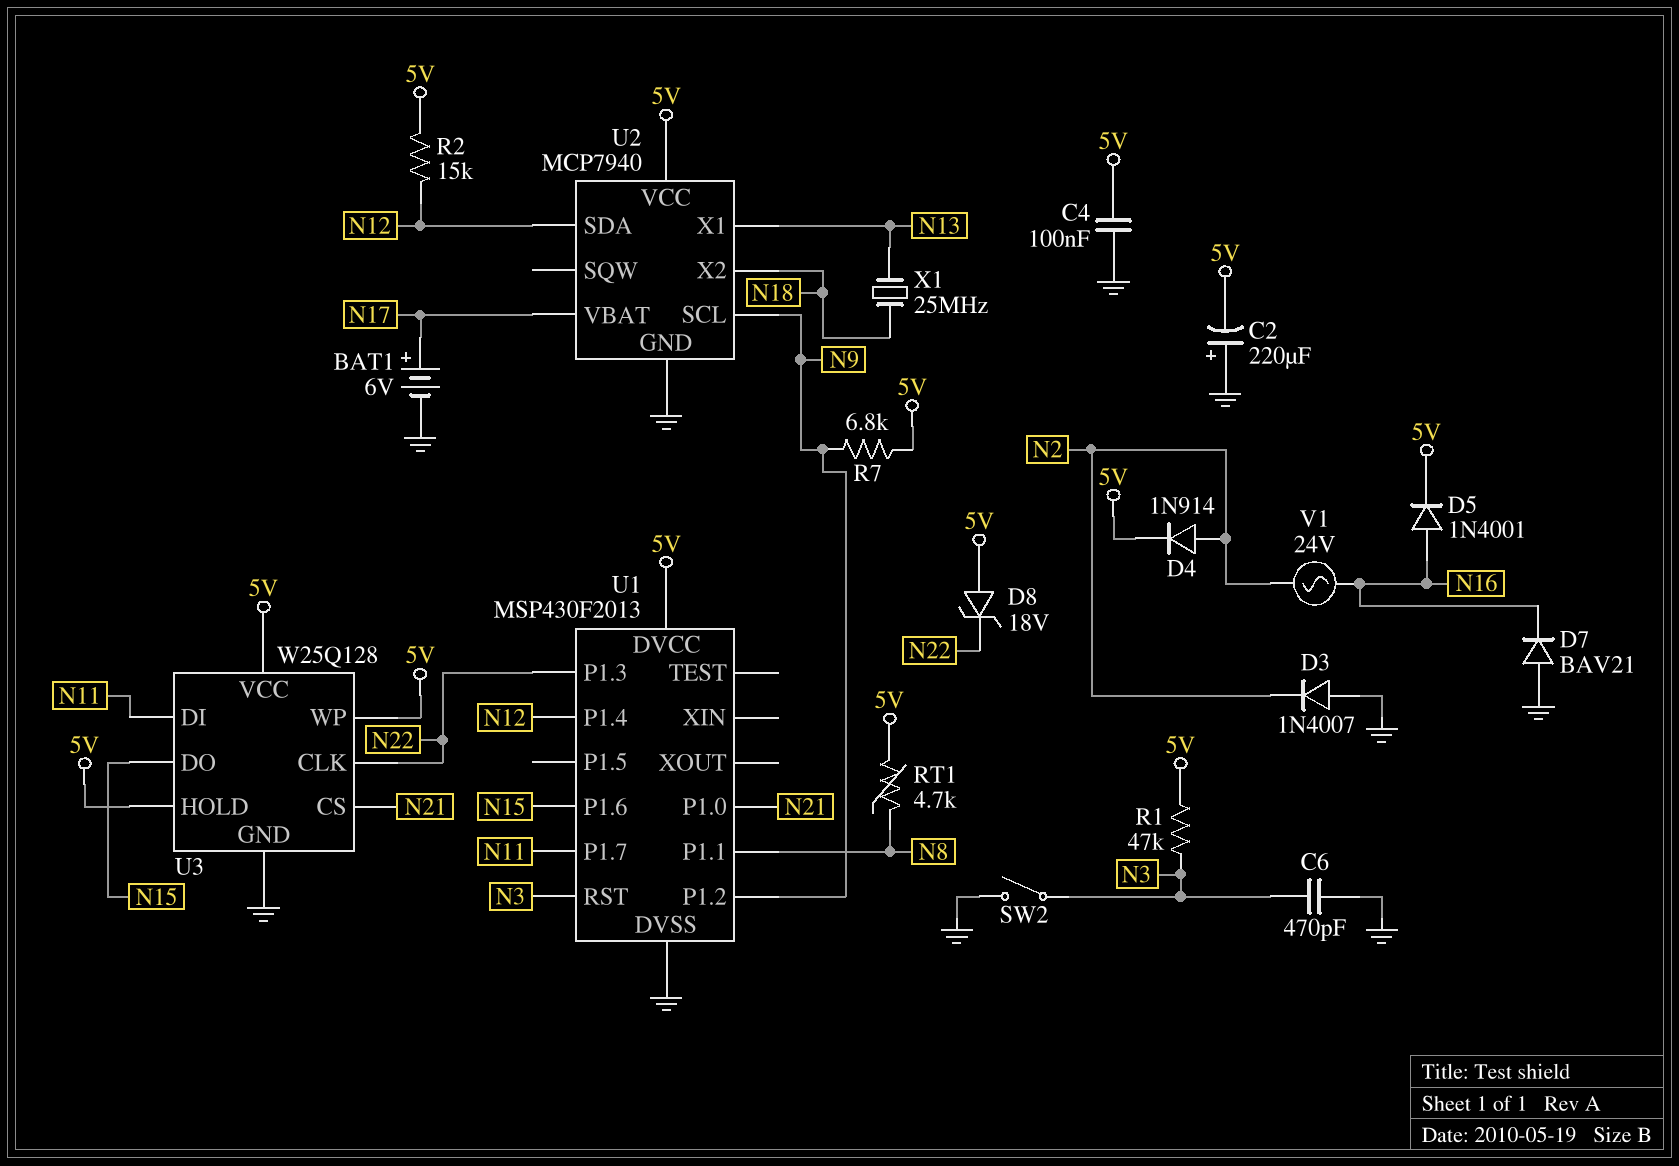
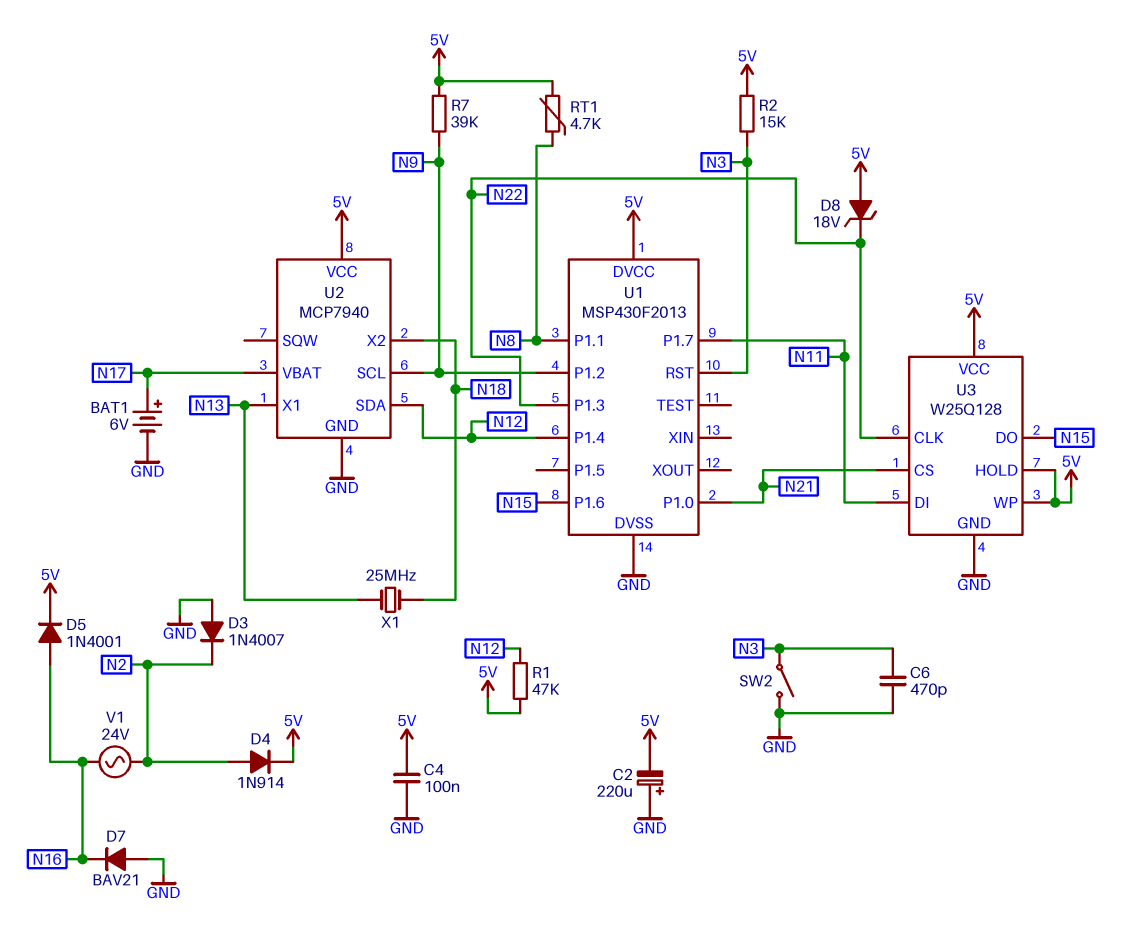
R1: 47k (5V, N3) -> 47k (5V, N12)
R2: 15k (5V, N12) -> 15k (5V, N3)
R7: 6.8k (5V, N9) -> 39k (5V, N9)

